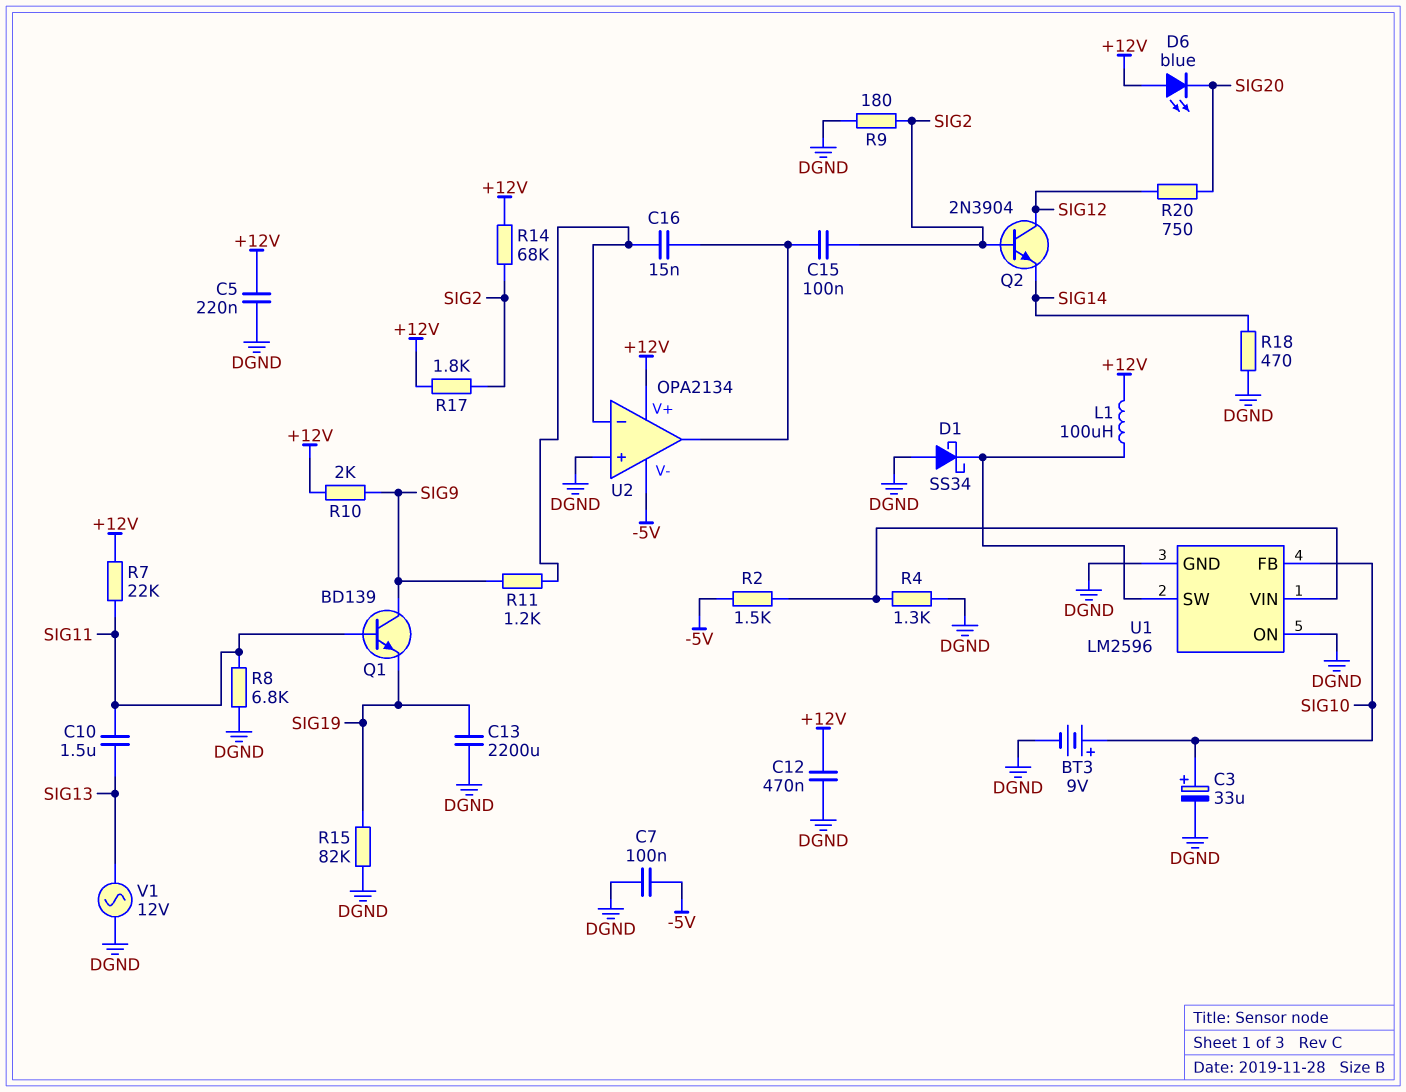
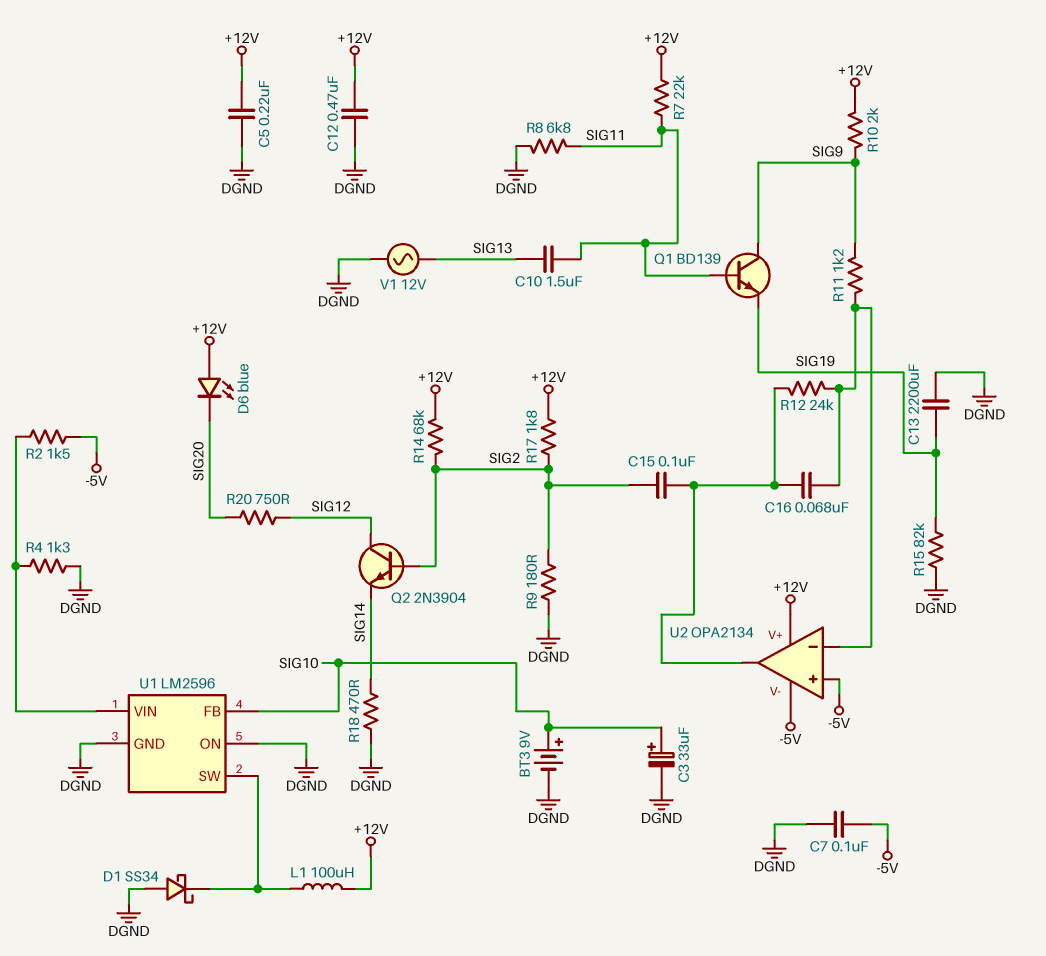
C16: 15nF (U2/in-, U2/out) -> 68nF (U2/in-, U2/out)
R12: none -> 24k (U2/in-, U2/out)
U2 pin in+: DGND -> -5V

